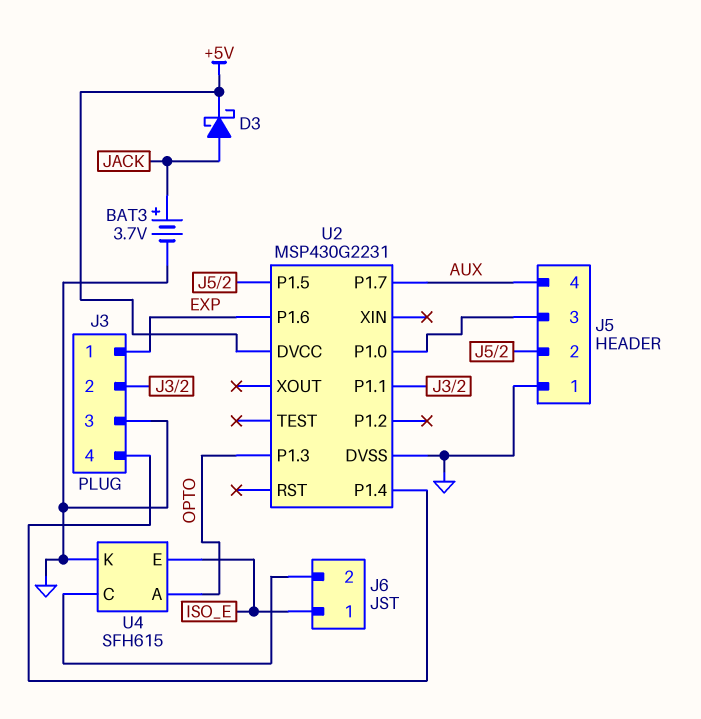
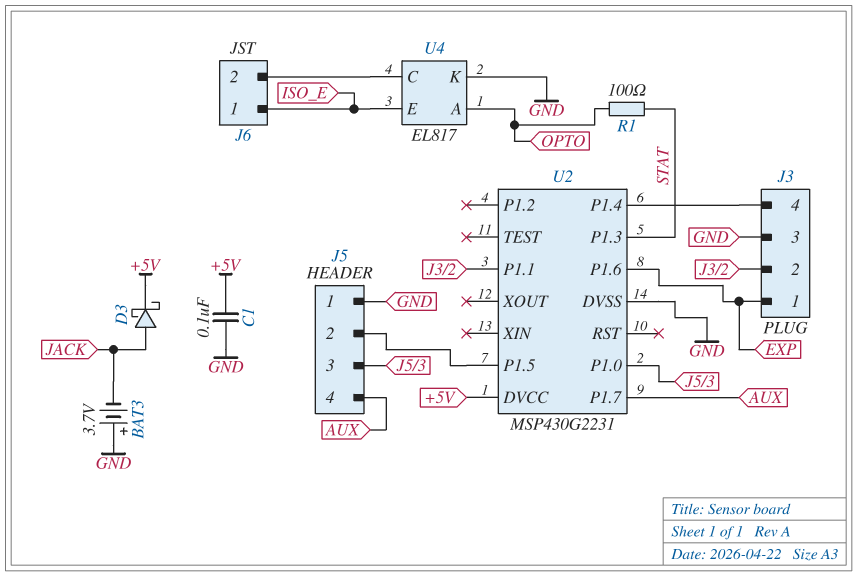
BAT3: 3.7V (plus JACK, minus GND) -> 3.7V (plus GND, minus JACK)
C1: none -> 100nF (+5V, GND)
R1: none -> 100 (OPTO, STAT)
U2 pin P1.3: OPTO -> STAT
U4: SFH615 -> EL817

